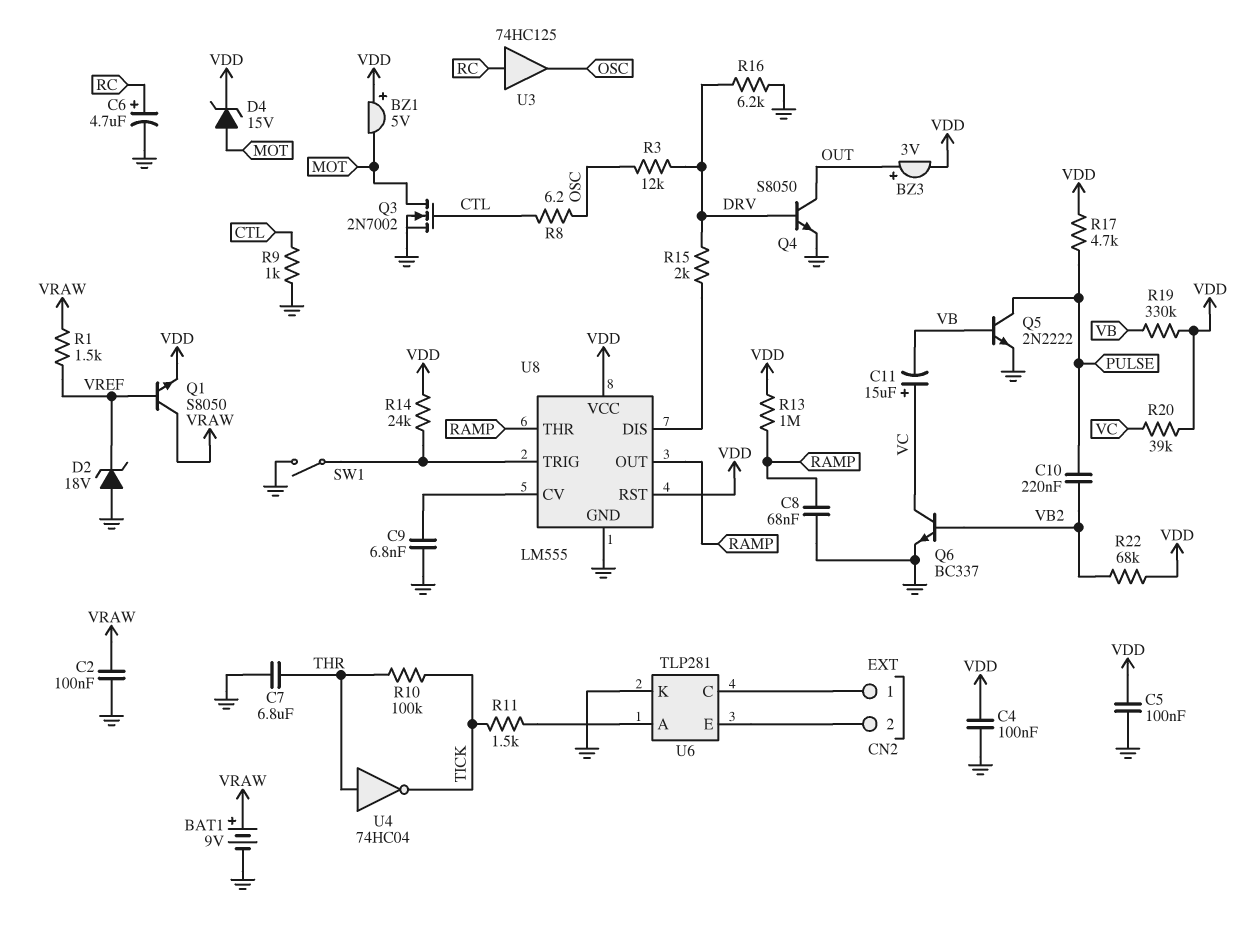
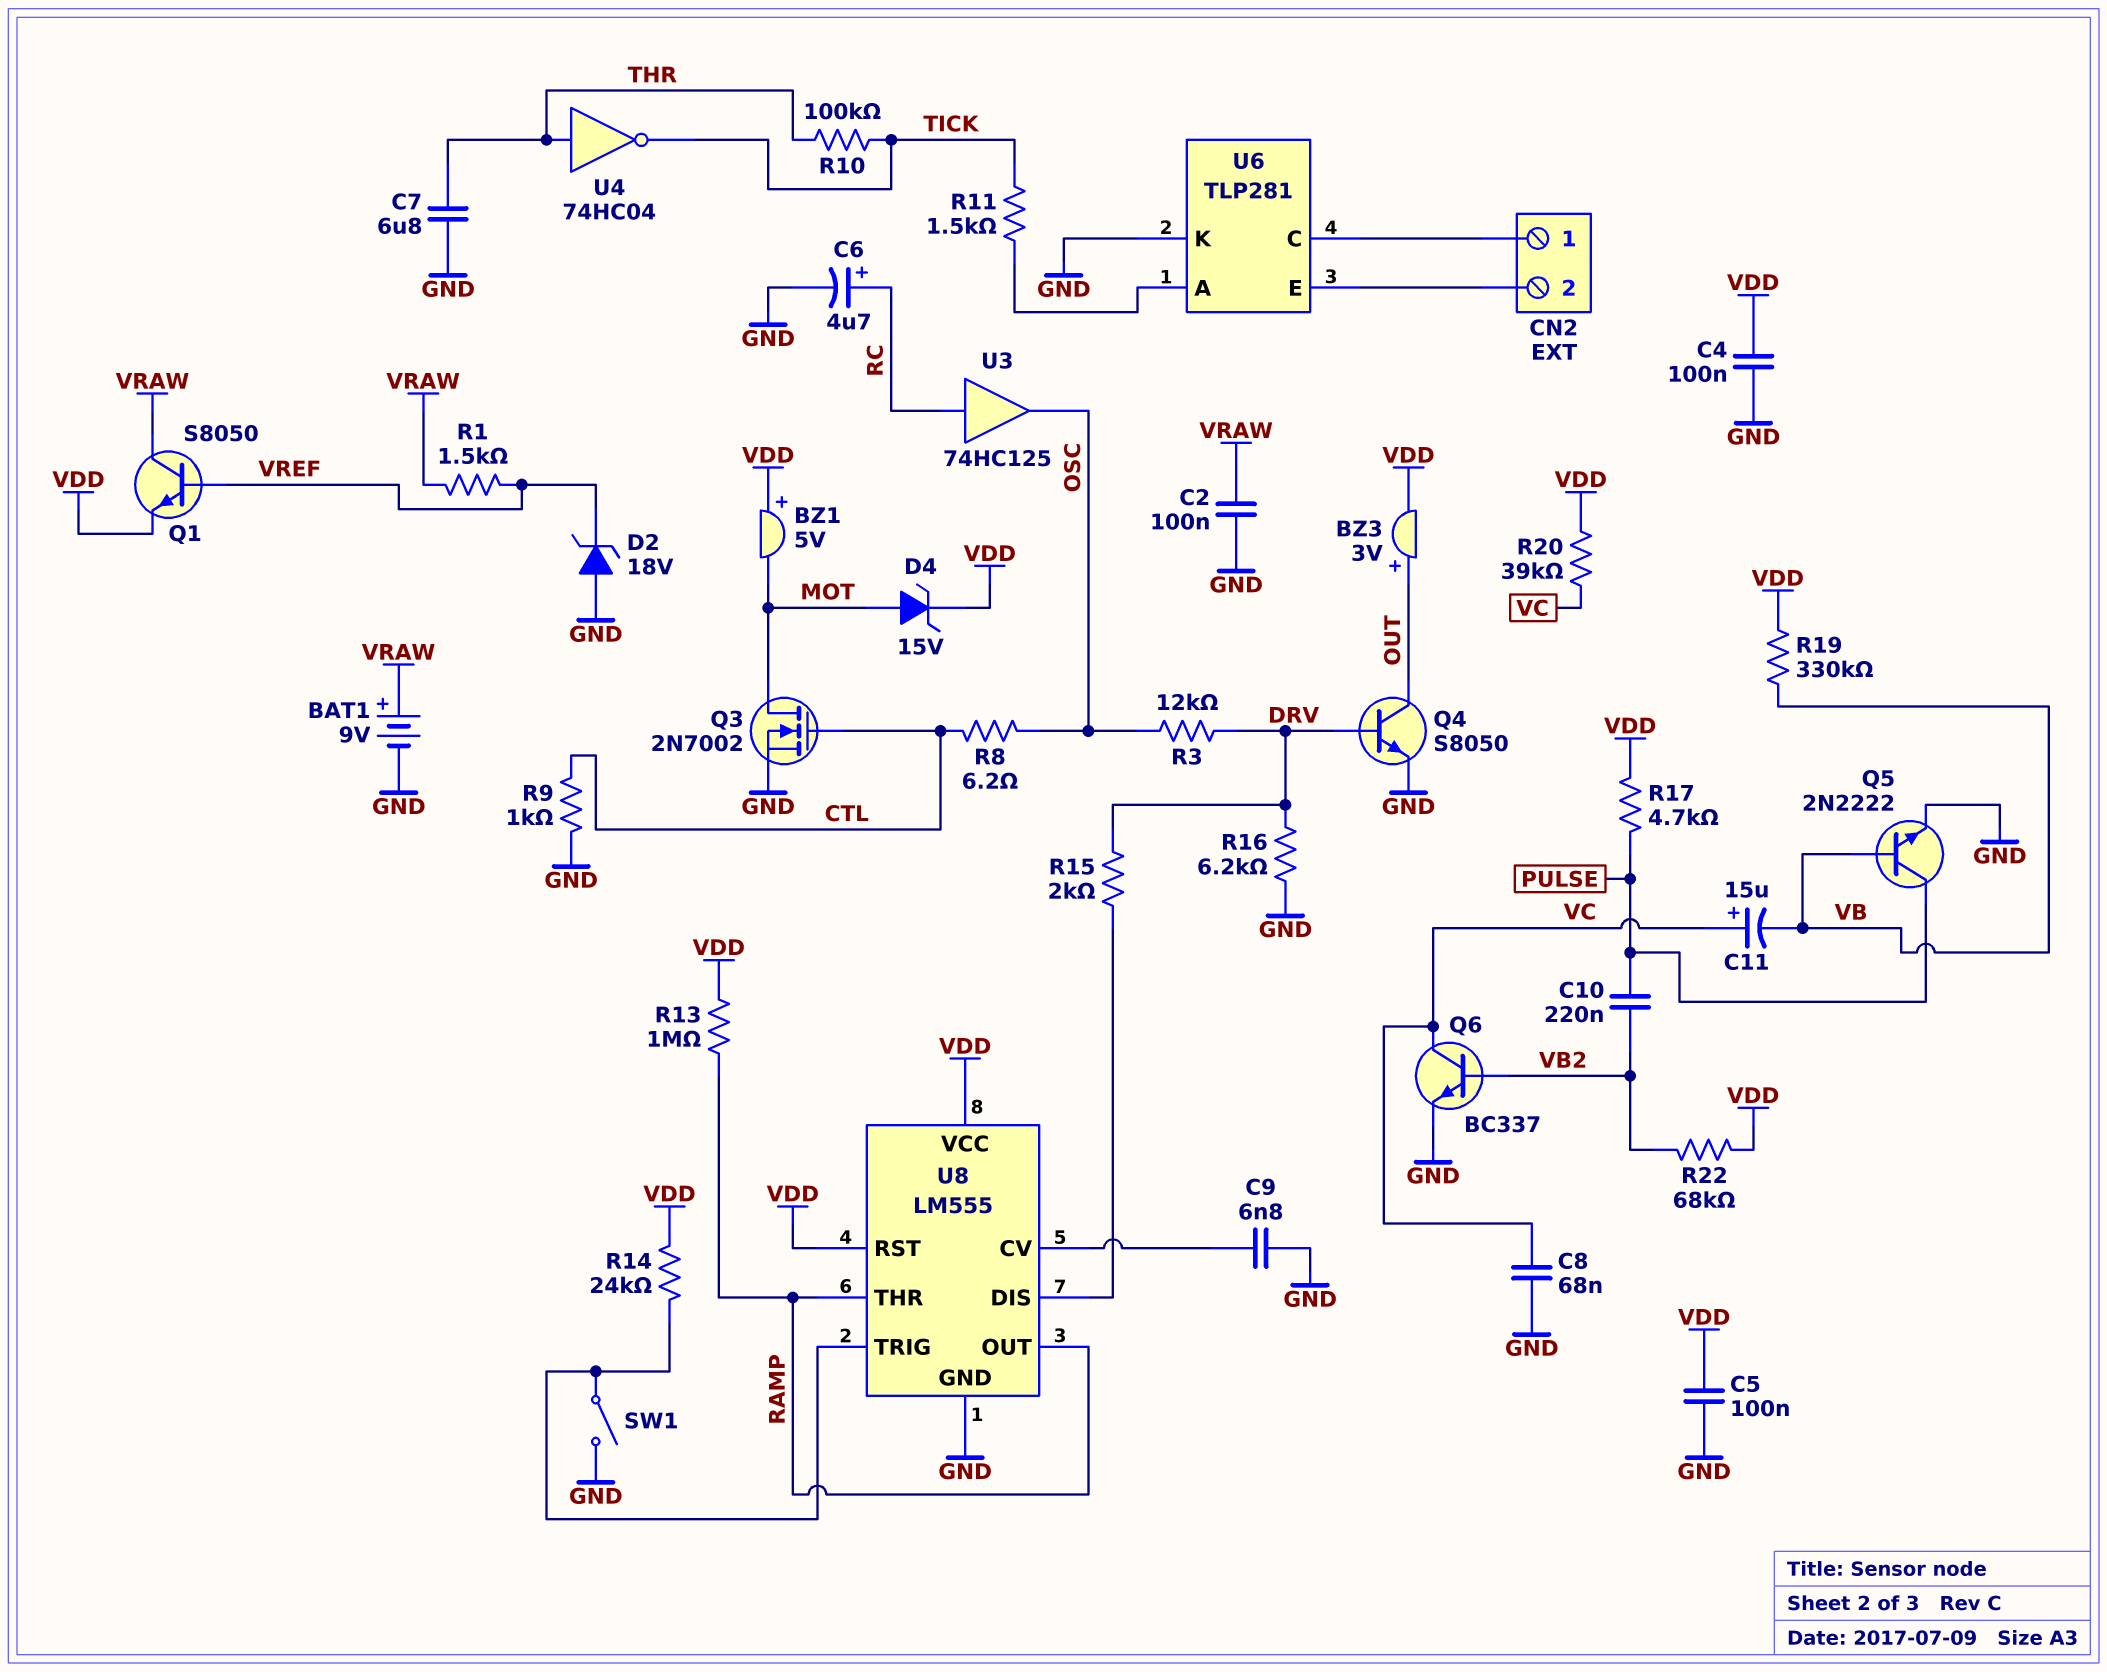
C8: 68nF (GND, RAMP) -> 68nF (GND, VC)

